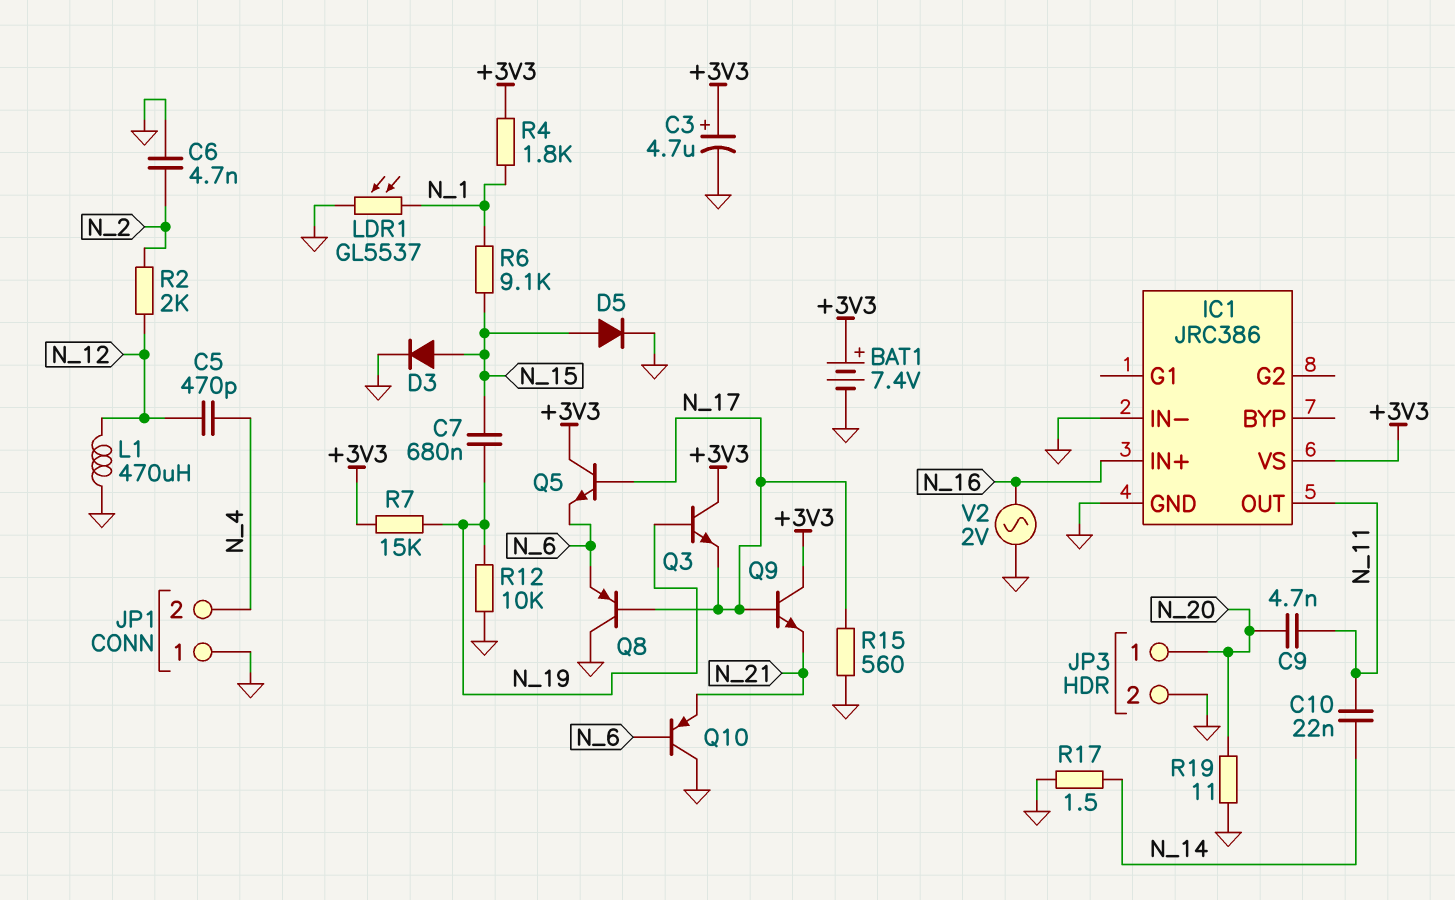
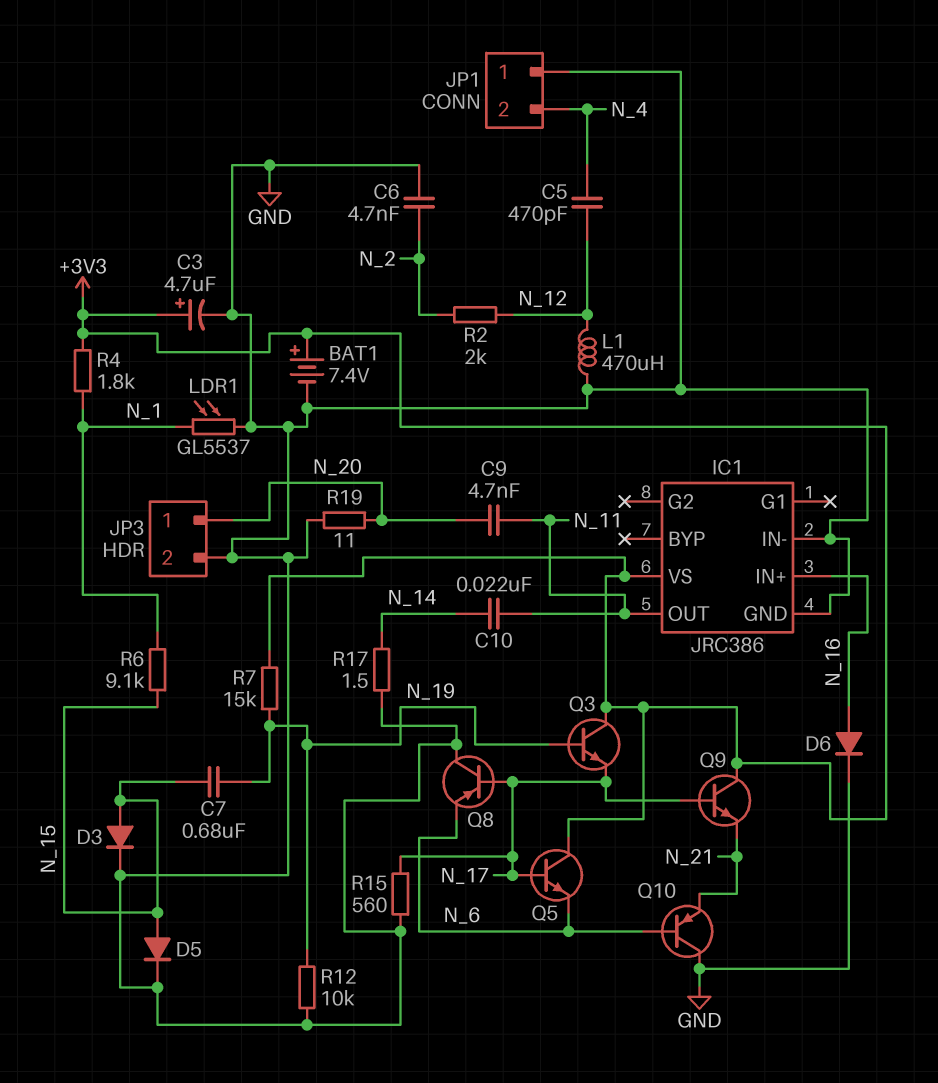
D6: none -> diode (A N_16, K GND)
V2: AC 2V (GND, N_16) -> none

